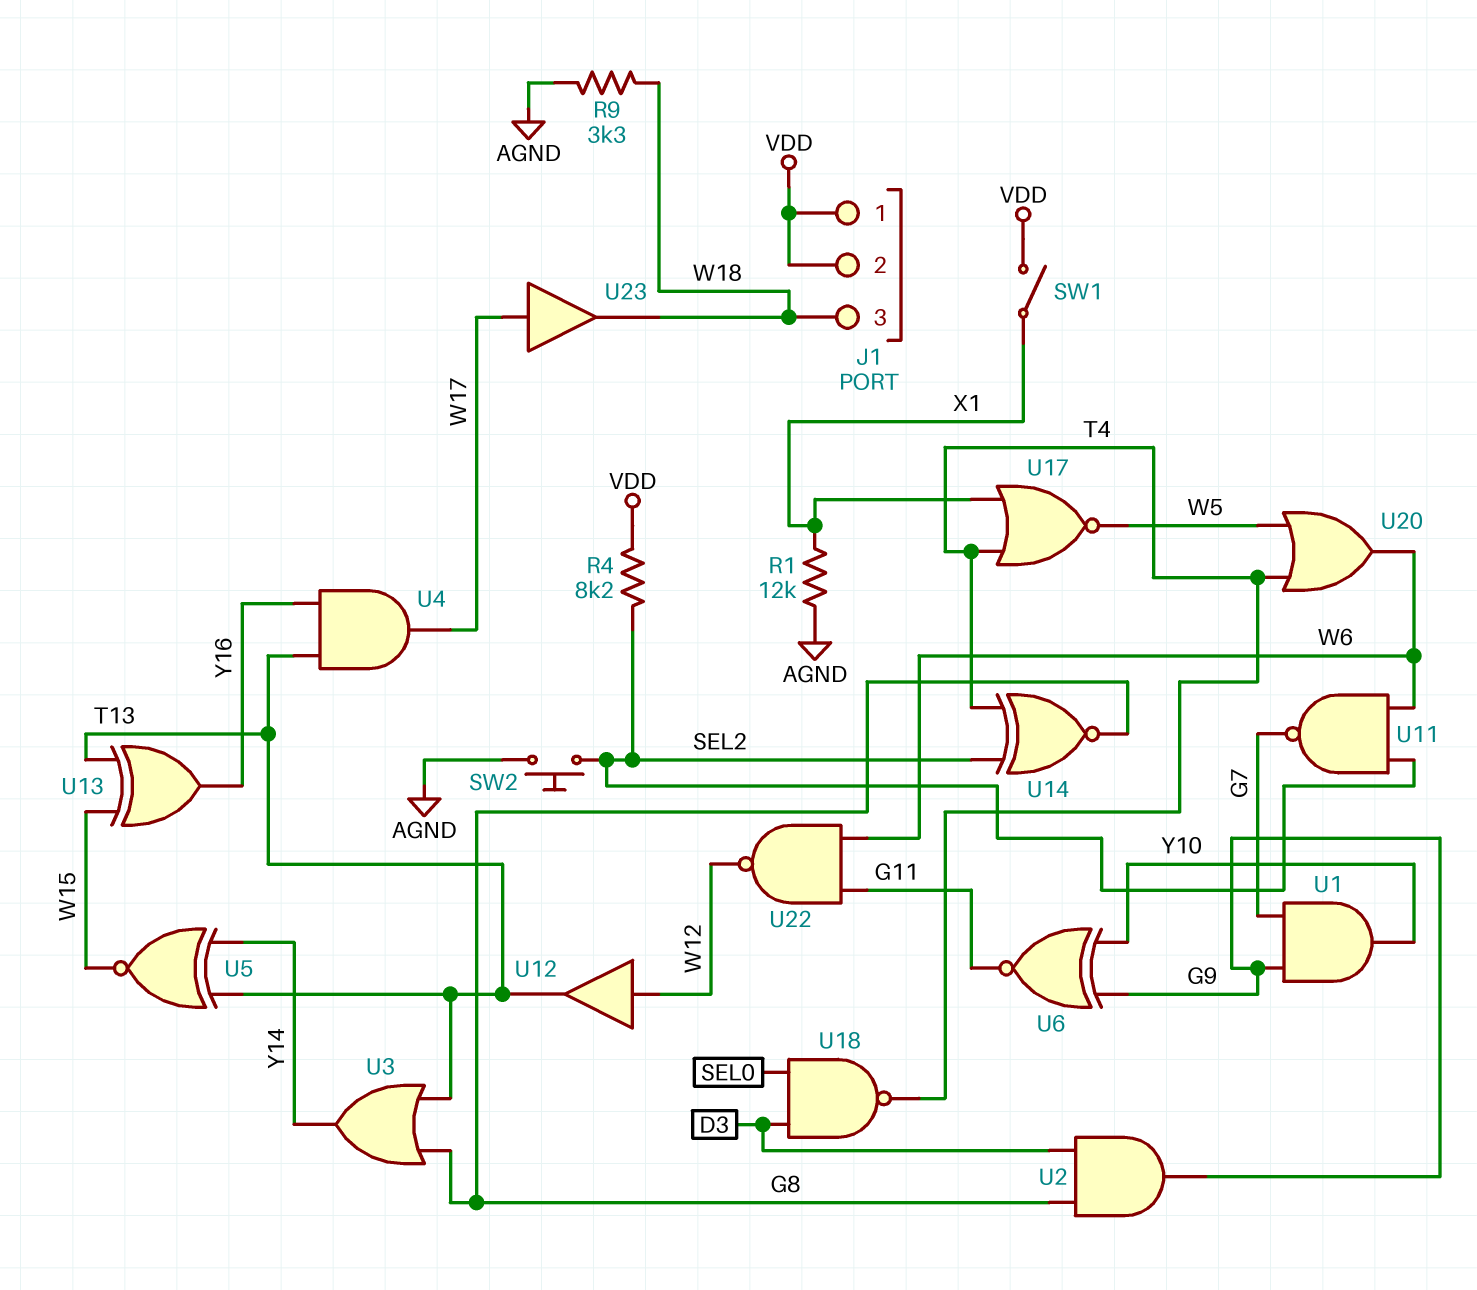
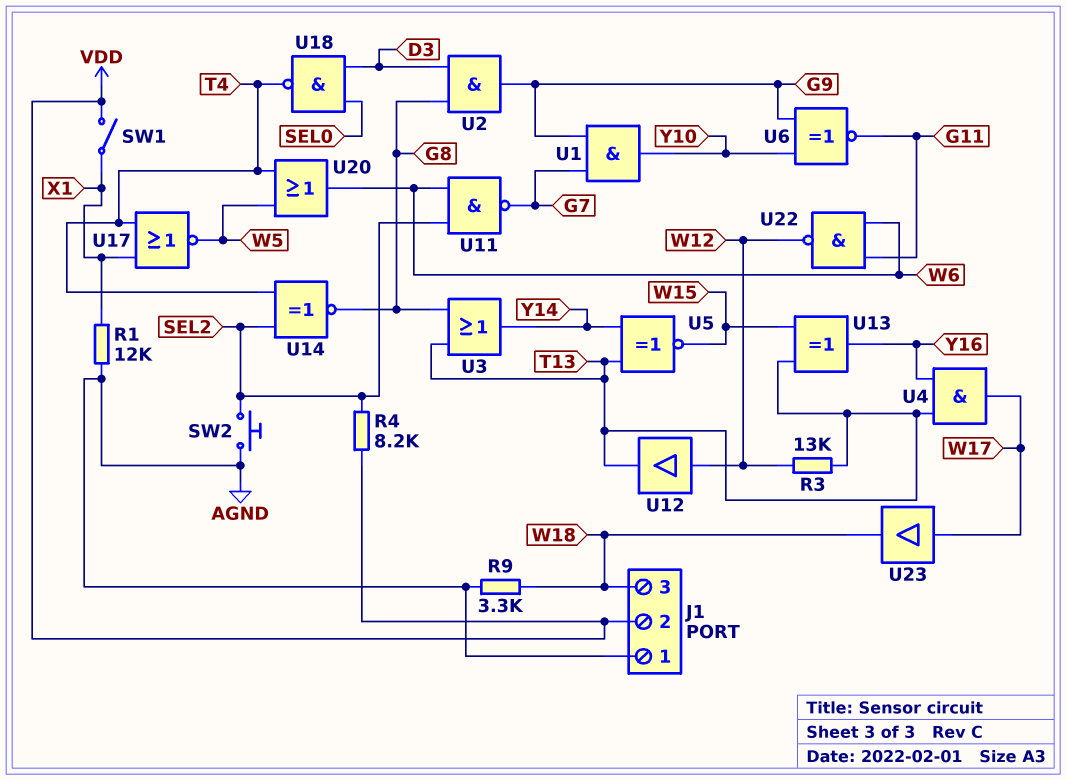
J1 pin 1: VDD -> AGND
R3: none -> 13k (T13, W12)

